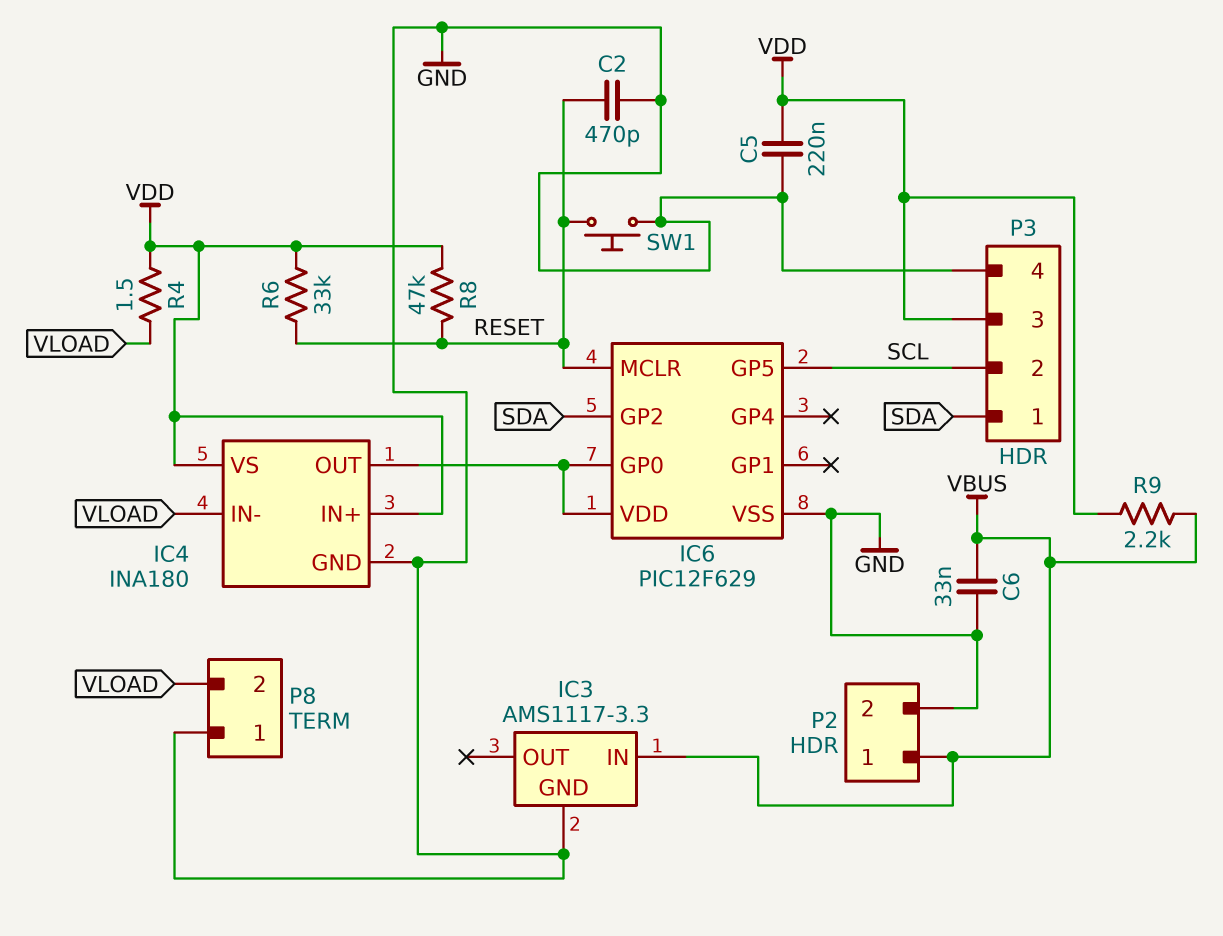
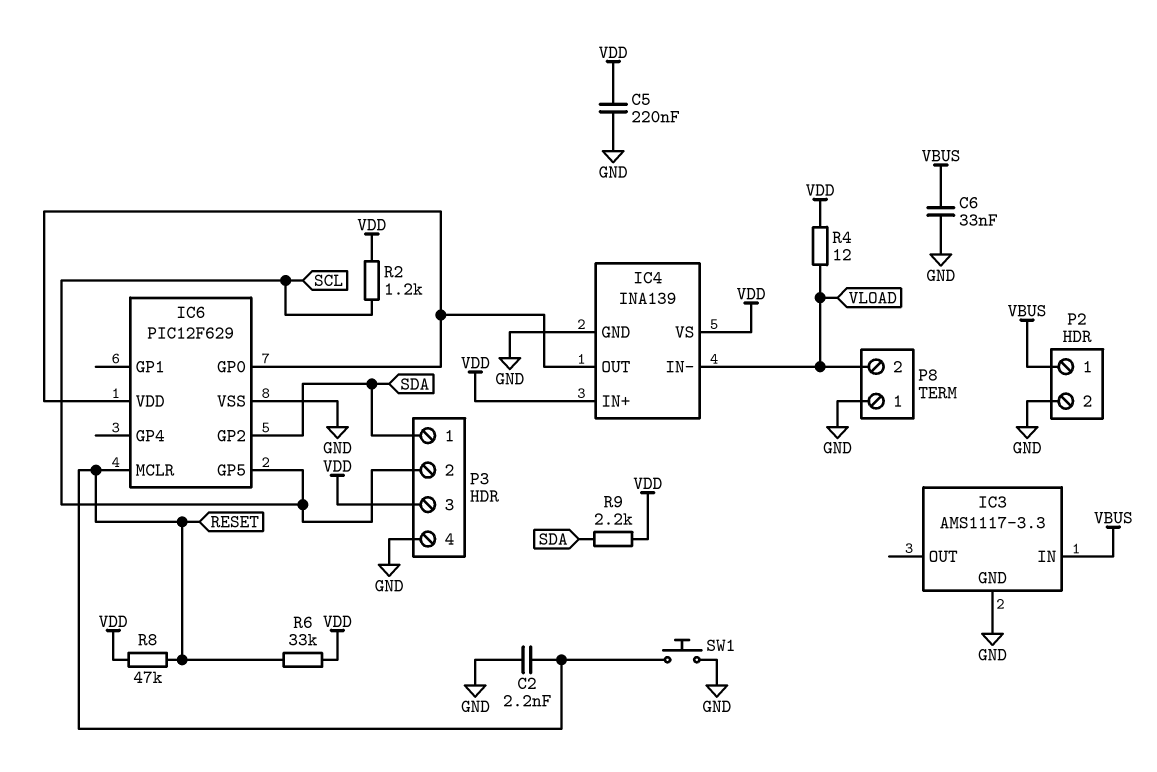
C2: 470pF (GND, RESET) -> 2.2nF (GND, RESET)
IC4: INA180 -> INA139
R2: none -> 1.2k (SCL, VDD)
R4: 1.5 (VDD, VLOAD) -> 12 (VDD, VLOAD)
R9: 2.2k (VBUS, VDD) -> 2.2k (SDA, VDD)

